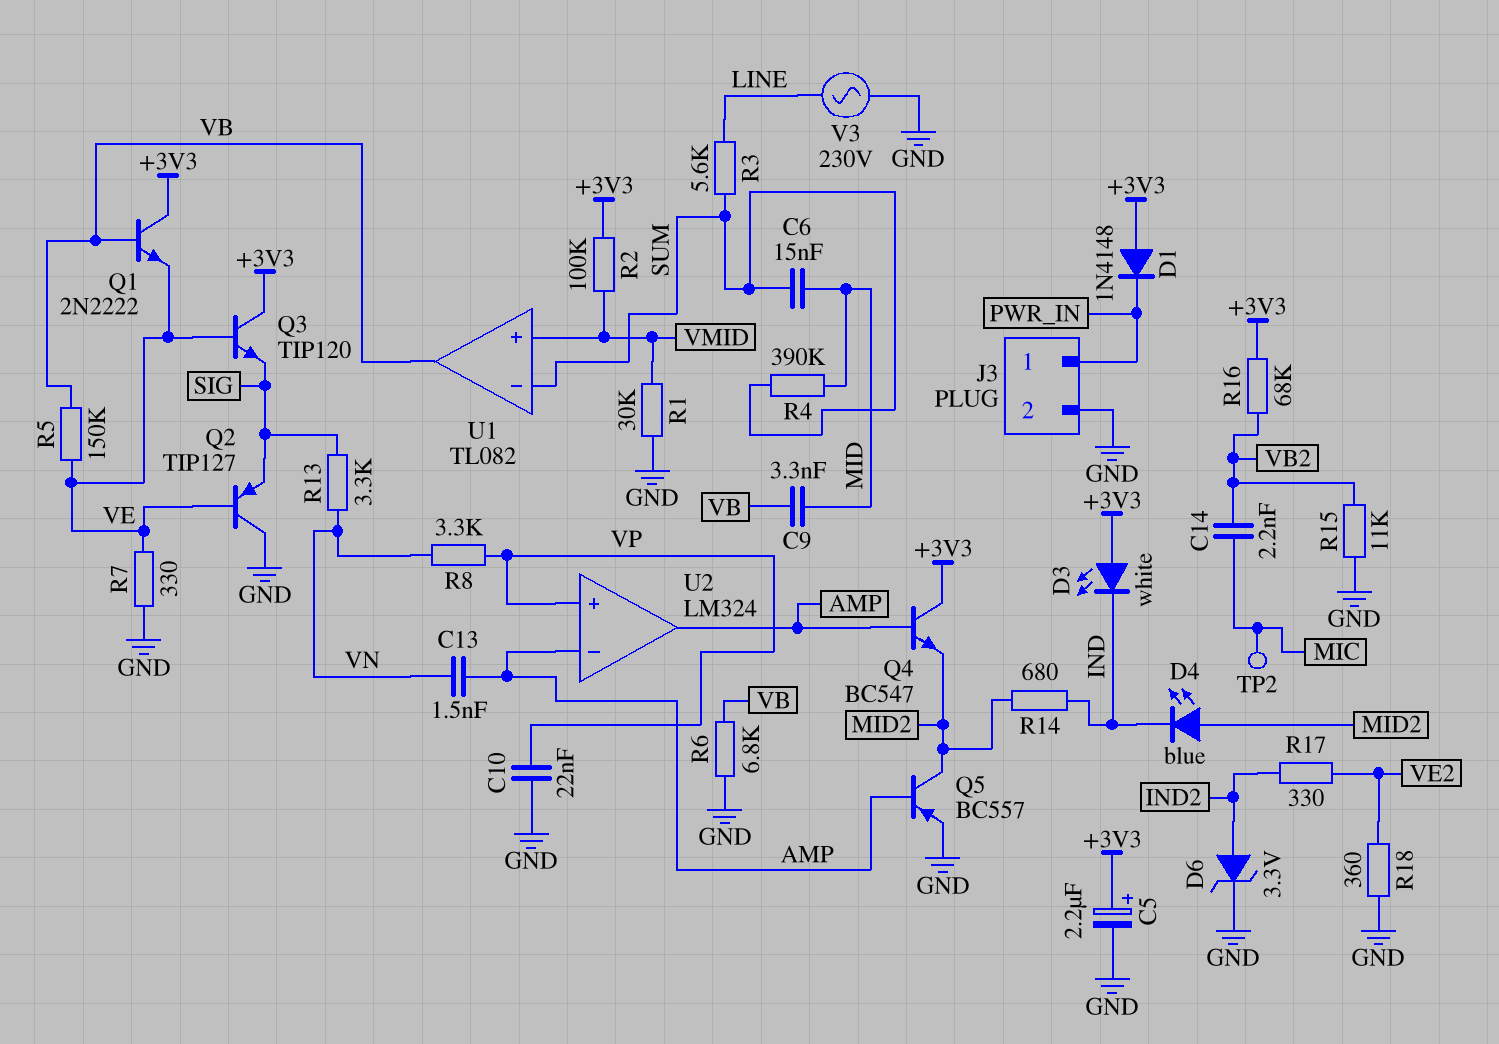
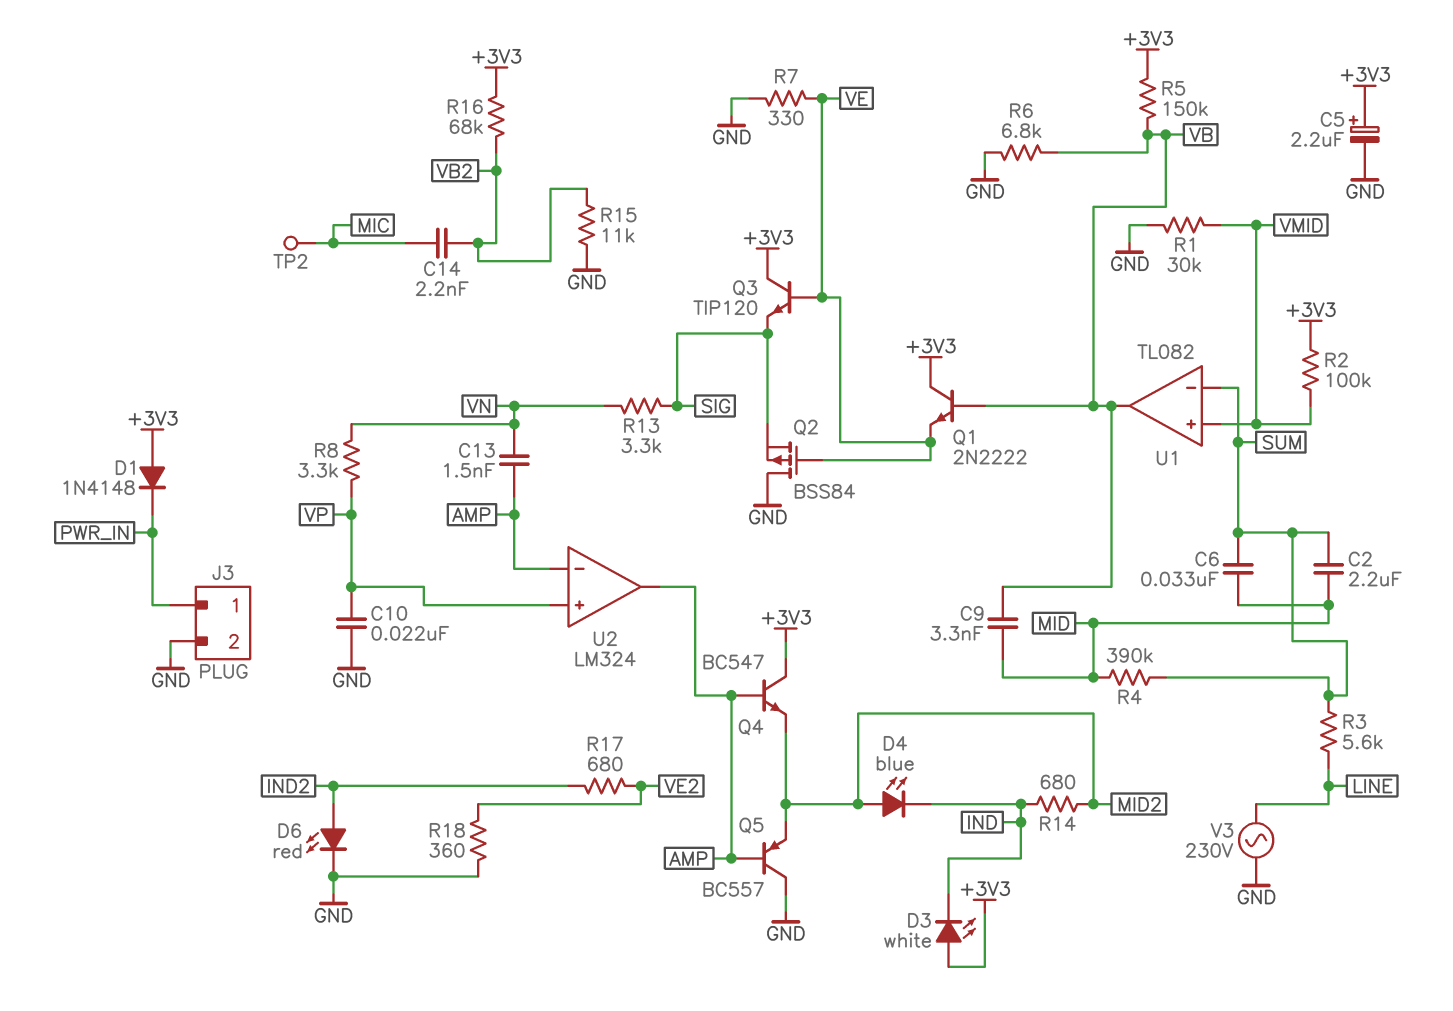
C2: none -> 2.2uF (MID, SUM)
C6: 15nF (MID, SUM) -> 33nF (MID, SUM)
D6: zener 3.3V (A IND2, K GND) -> LED red (A IND2, K GND)
Q2: PNP TIP127 (B VE, C GND, E SIG) -> PMOS BSS84 (G VE, D GND, S SIG)
Q5: PNP BC557 (B AMP, C MID2, E GND) -> PNP BC557 (B AMP, C GND, E MID2)
R5: 150k (VB, VE) -> 150k (+3V3, VB)
R17: 330 (IND2, VE2) -> 680 (IND2, VE2)

